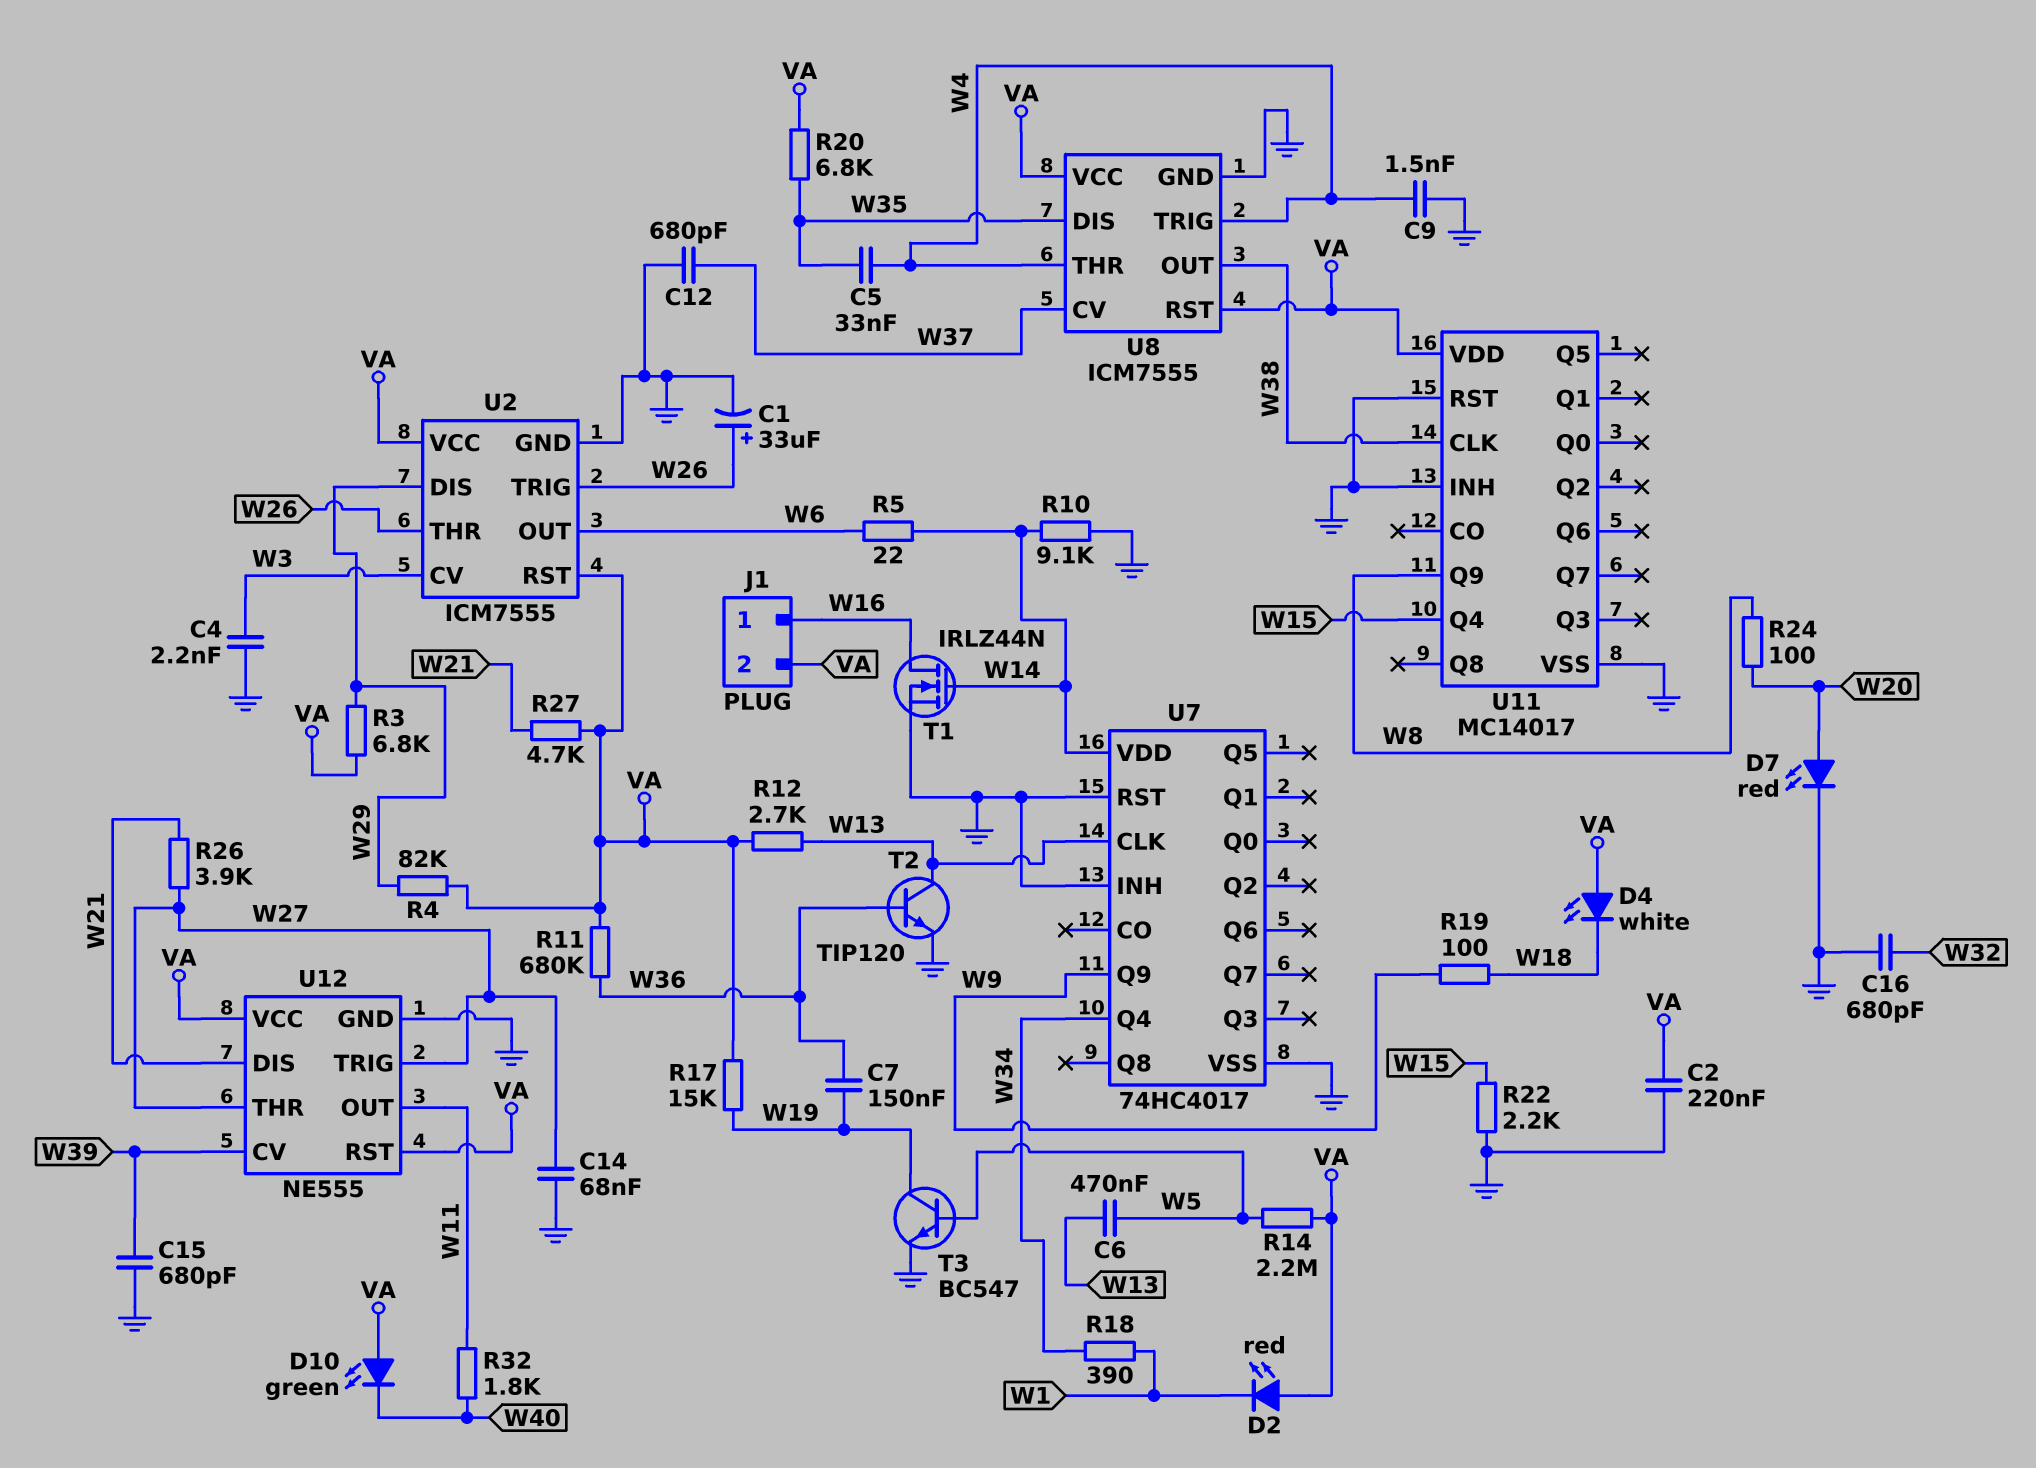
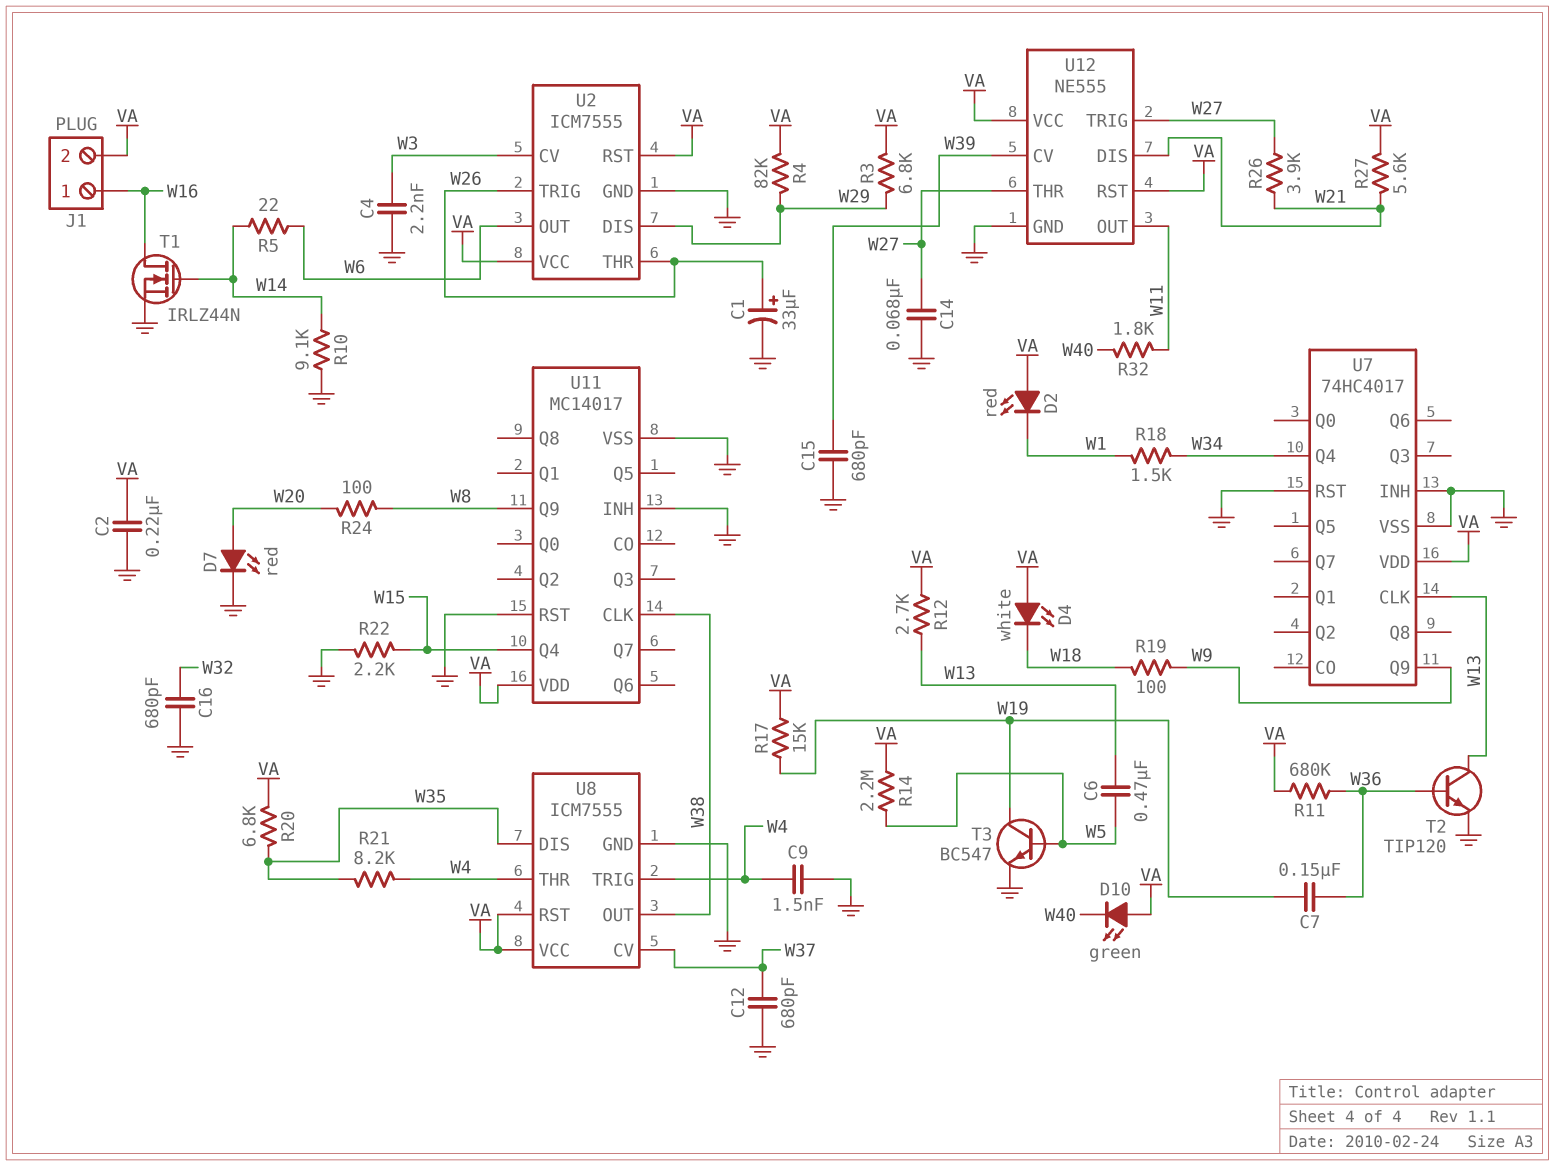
C5: 33nF (W4, W35) -> none
R18: 390 (W1, W34) -> 1.5k (W1, W34)
R21: none -> 8.2k (W4, W35)
R27: 4.7k (VA, W21) -> 5.6k (VA, W21)
U7 pin VDD: W14 -> VA

